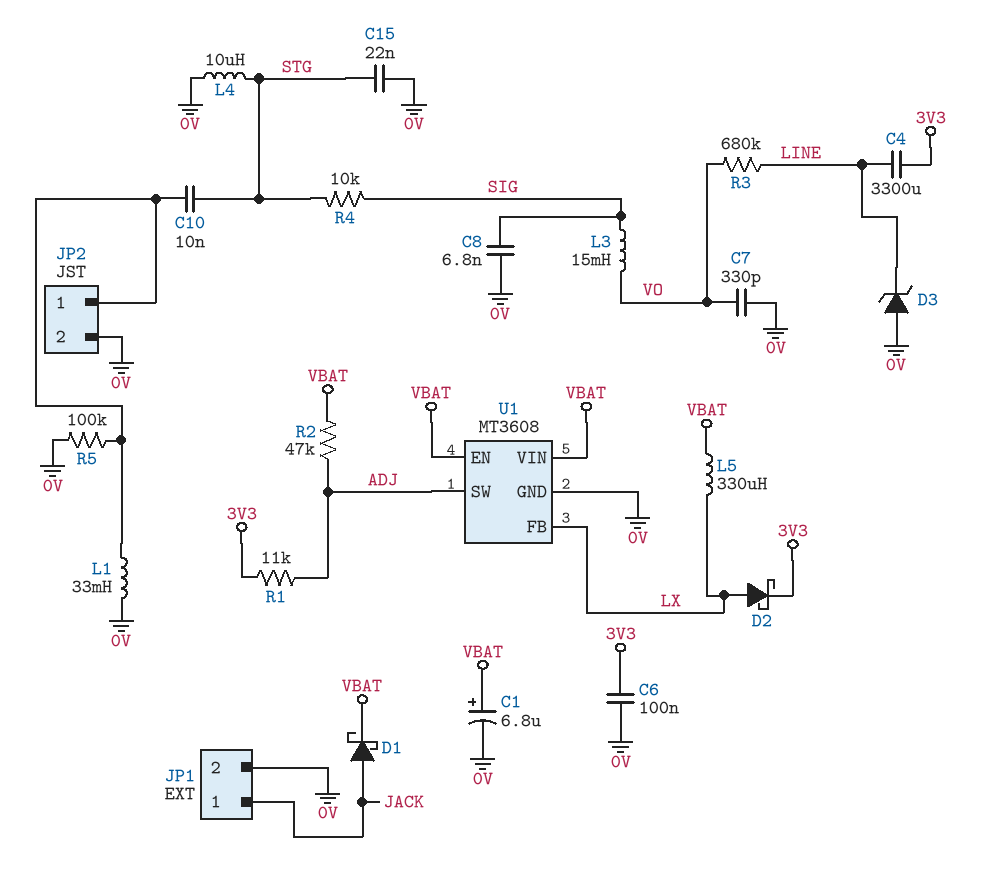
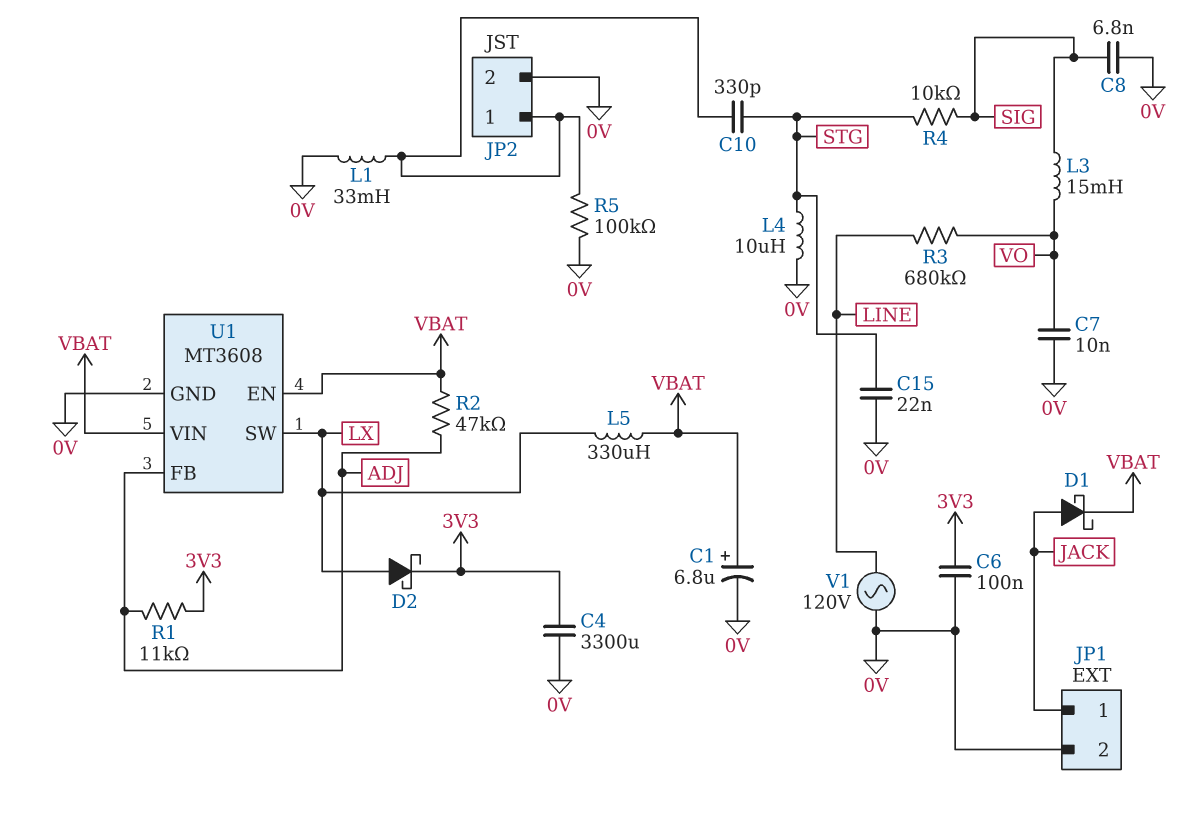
C4: 3300uF (3V3, LINE) -> 3300uF (0V, 3V3)
C7: 330pF (0V, VO) -> 10nF (0V, VO)
C10: 10nF (JP2/1, STG) -> 330pF (JP2/1, STG)
D3: zener (A 0V, K LINE) -> none
U1 pin FB: LX -> ADJ
U1 pin SW: ADJ -> LX
V1: none -> AC 120V (0V, LINE)

